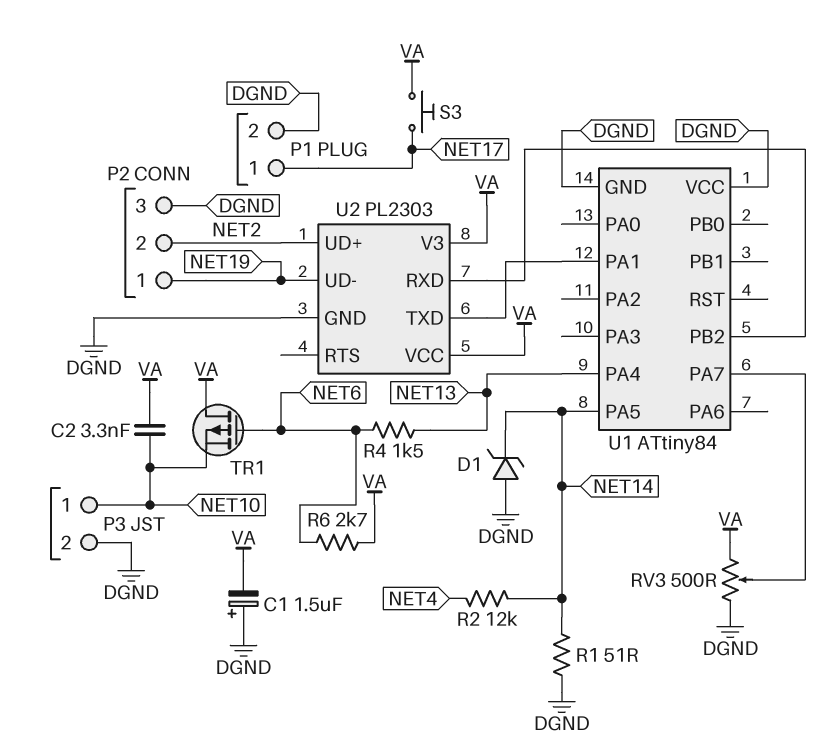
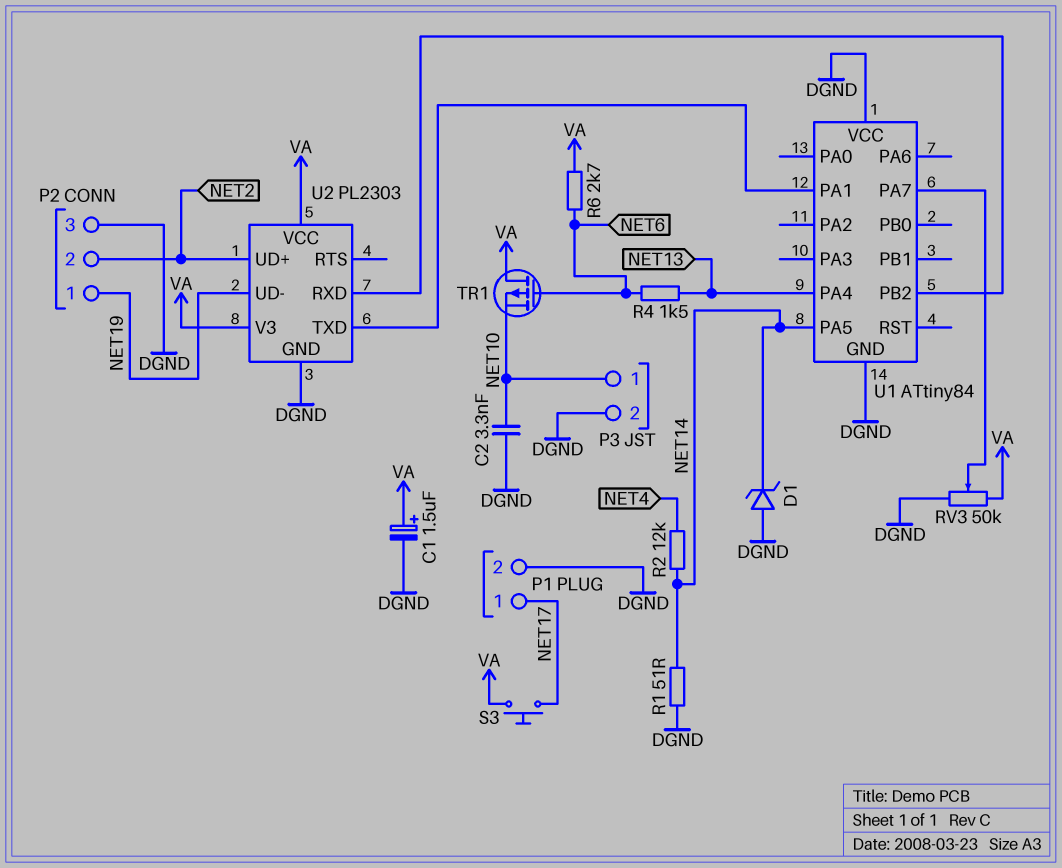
C1: 1.5uF (plus DGND, minus VA) -> 1.5uF (plus VA, minus DGND)
C2: 3.3nF (NET10, VA) -> 3.3nF (DGND, NET10)
RV3: 500 (DGND, VA, wiper U1/PA7) -> 50k (DGND, VA, wiper U1/PA7)

